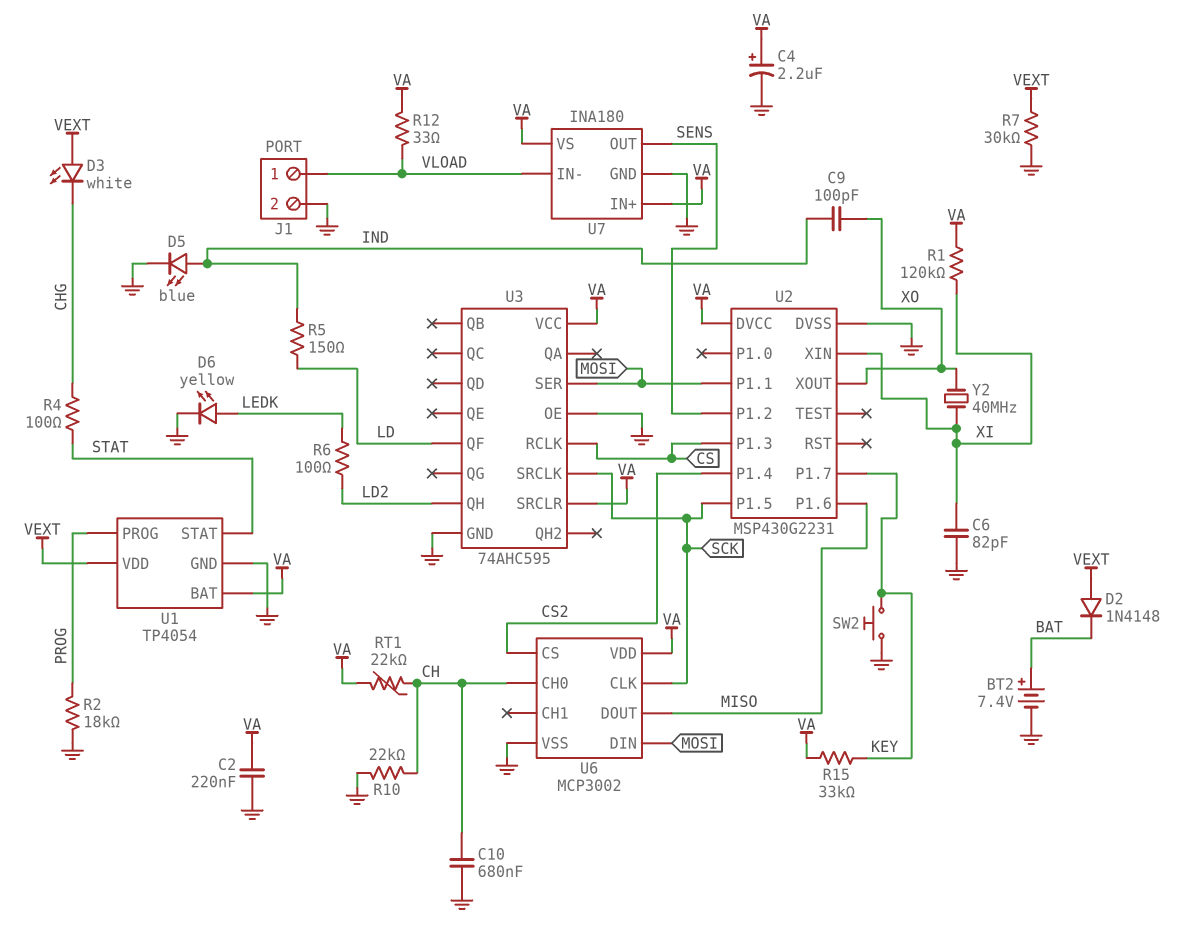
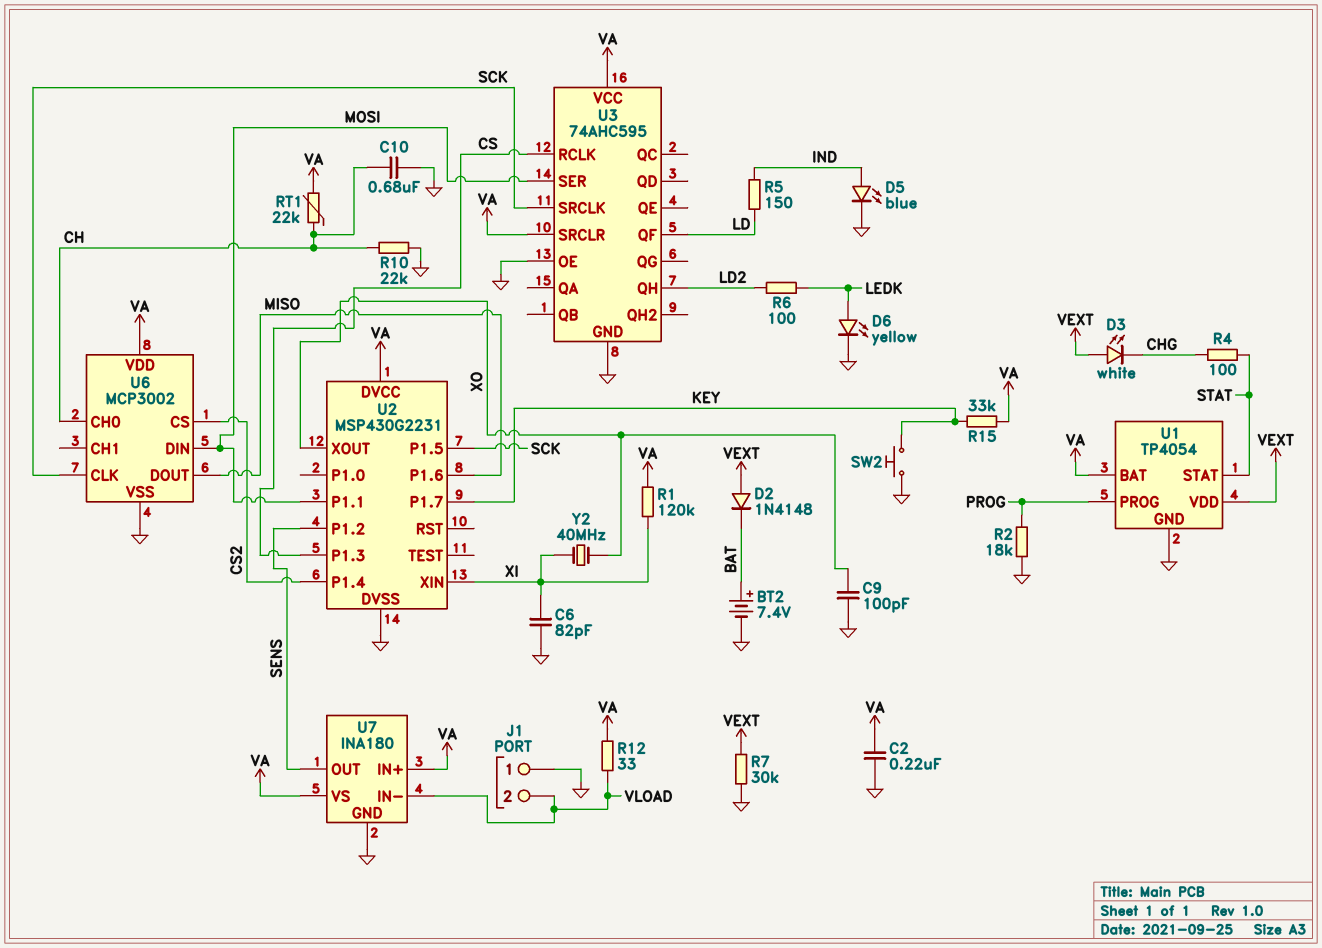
C4: 2.2uF (plus VA, minus GND) -> none
C9: 100pF (IND, XO) -> 100pF (GND, XO)
J1 pin 1: VLOAD -> GND
J1 pin 2: GND -> VLOAD

